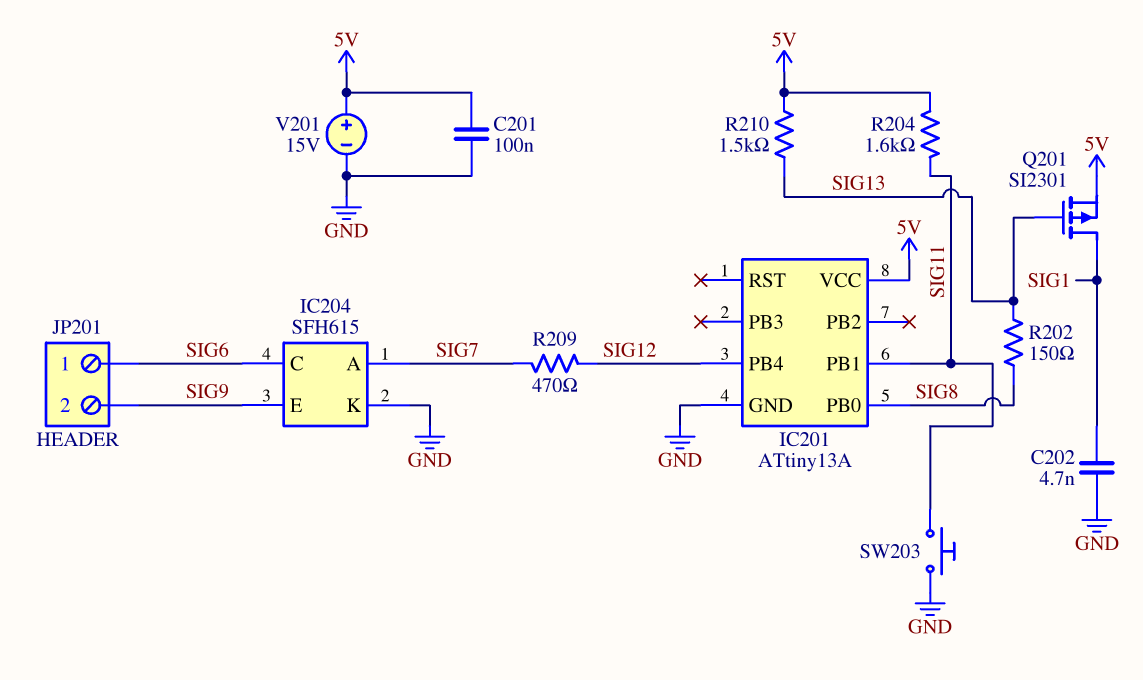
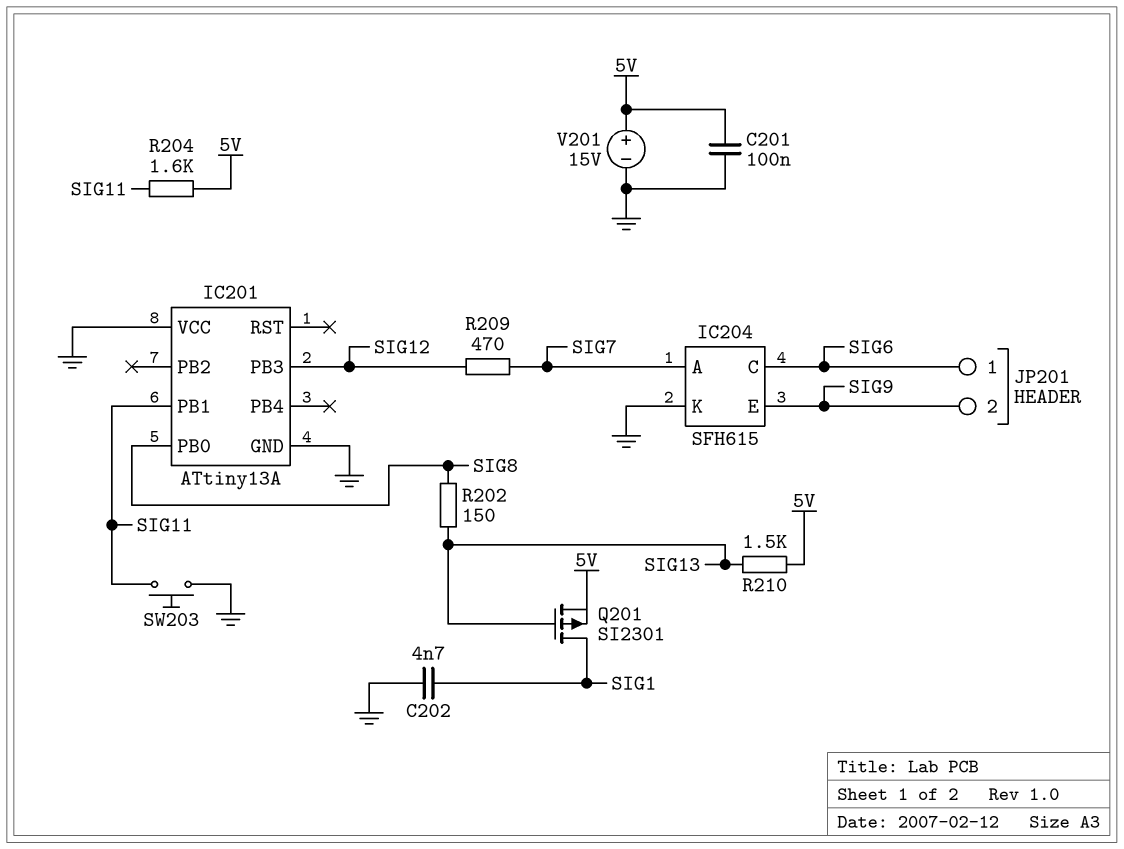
IC201 pin PB3: none -> SIG12
IC201 pin PB4: SIG12 -> none
IC201 pin VCC: 5V -> GND

